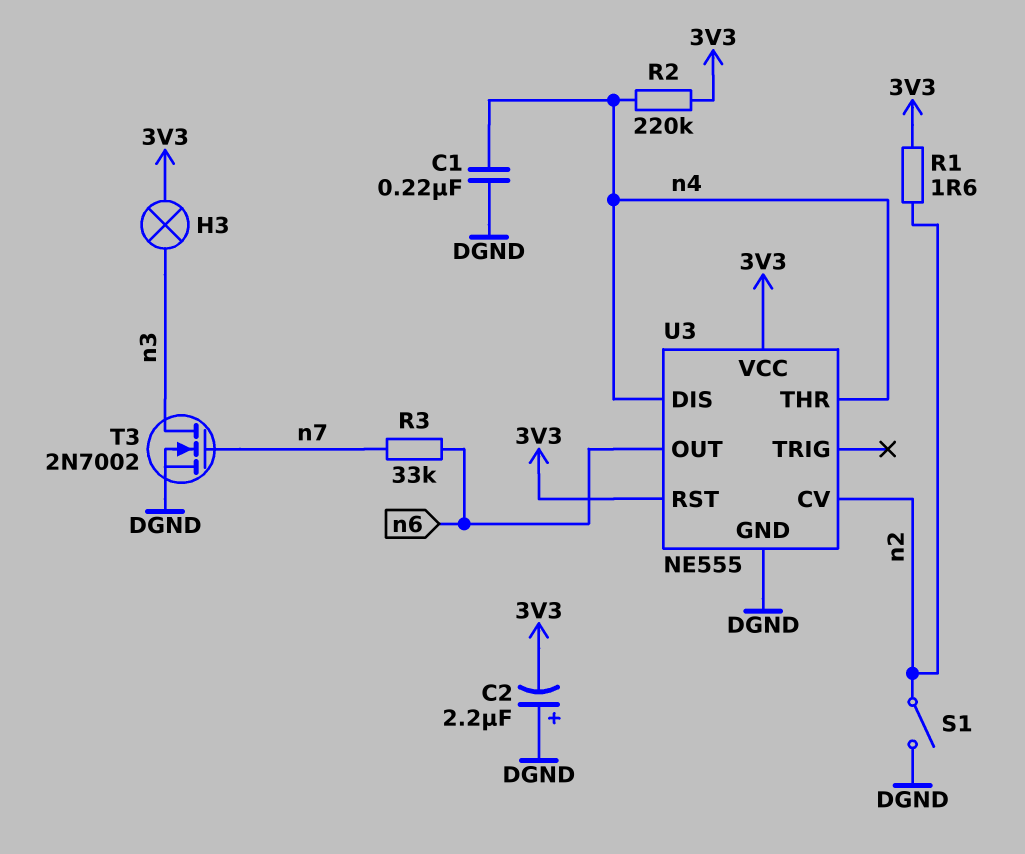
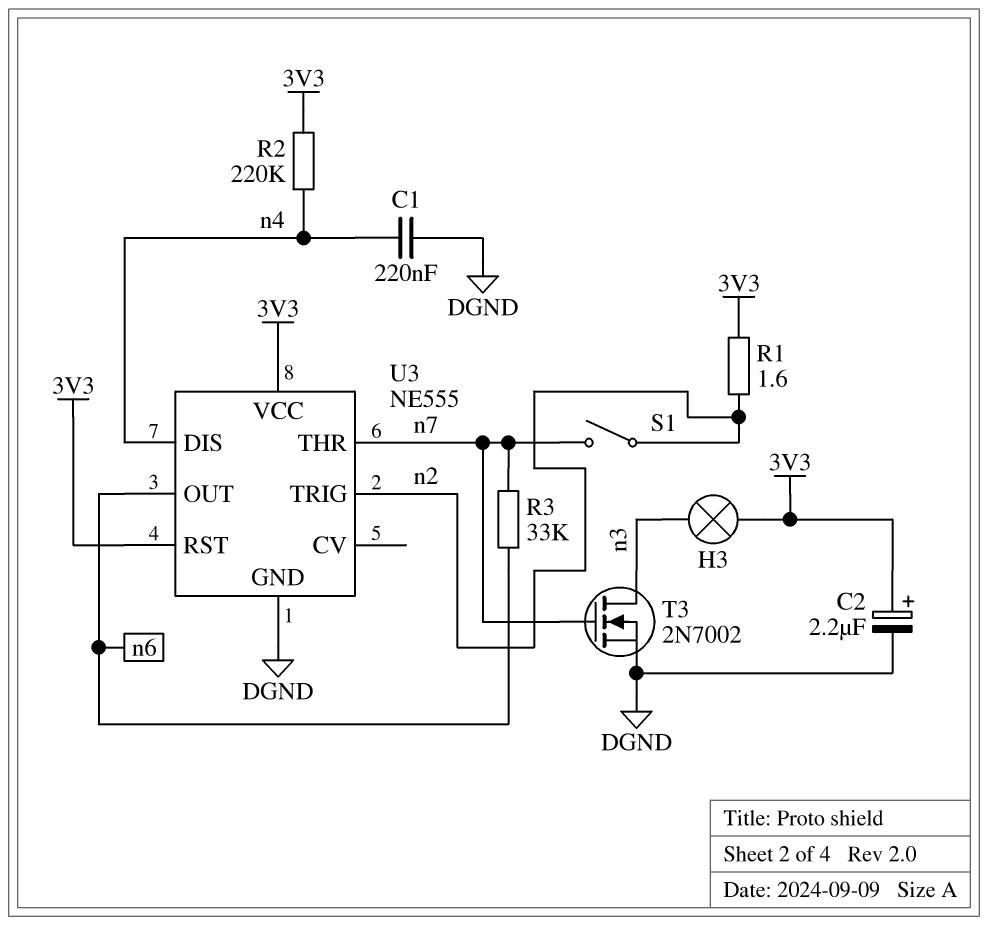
C2: 2.2uF (plus DGND, minus 3V3) -> 2.2uF (plus 3V3, minus DGND)
S1: switch (DGND, n2) -> switch (n2, n7)
U3 pin CV: n2 -> none
U3 pin THR: n4 -> n7
U3 pin TRIG: none -> n2

